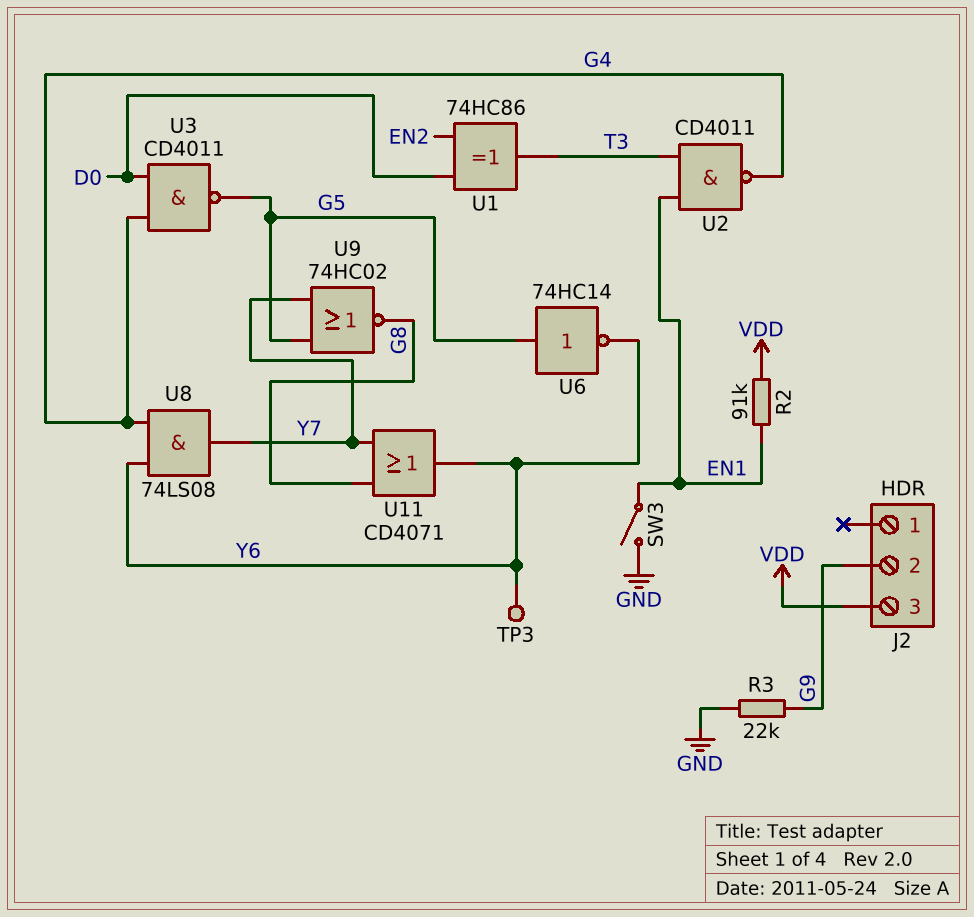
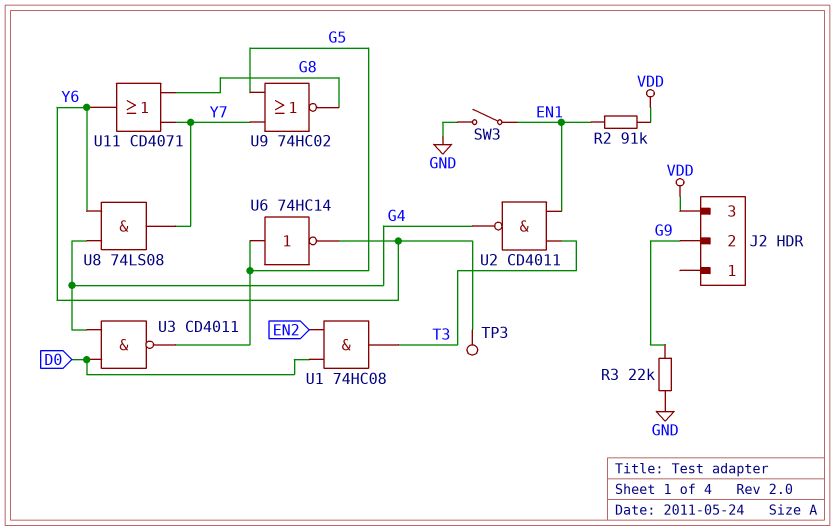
U1: XOR 74HC86 (in D0, in EN2, out T3) -> AND 74HC08 (in D0, in EN2, out T3)

